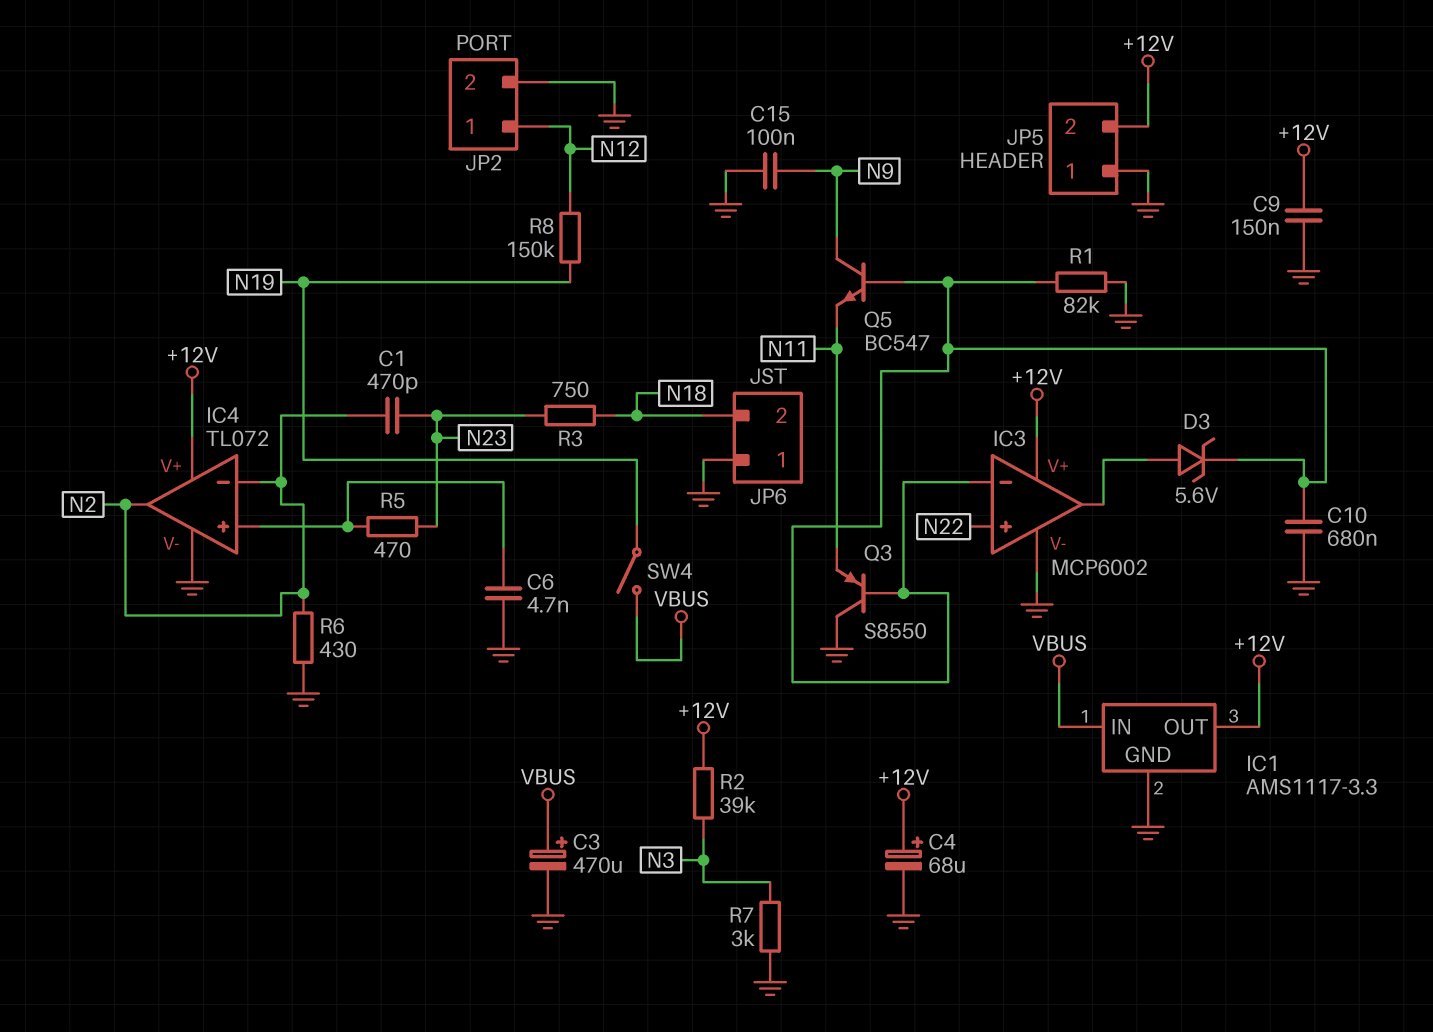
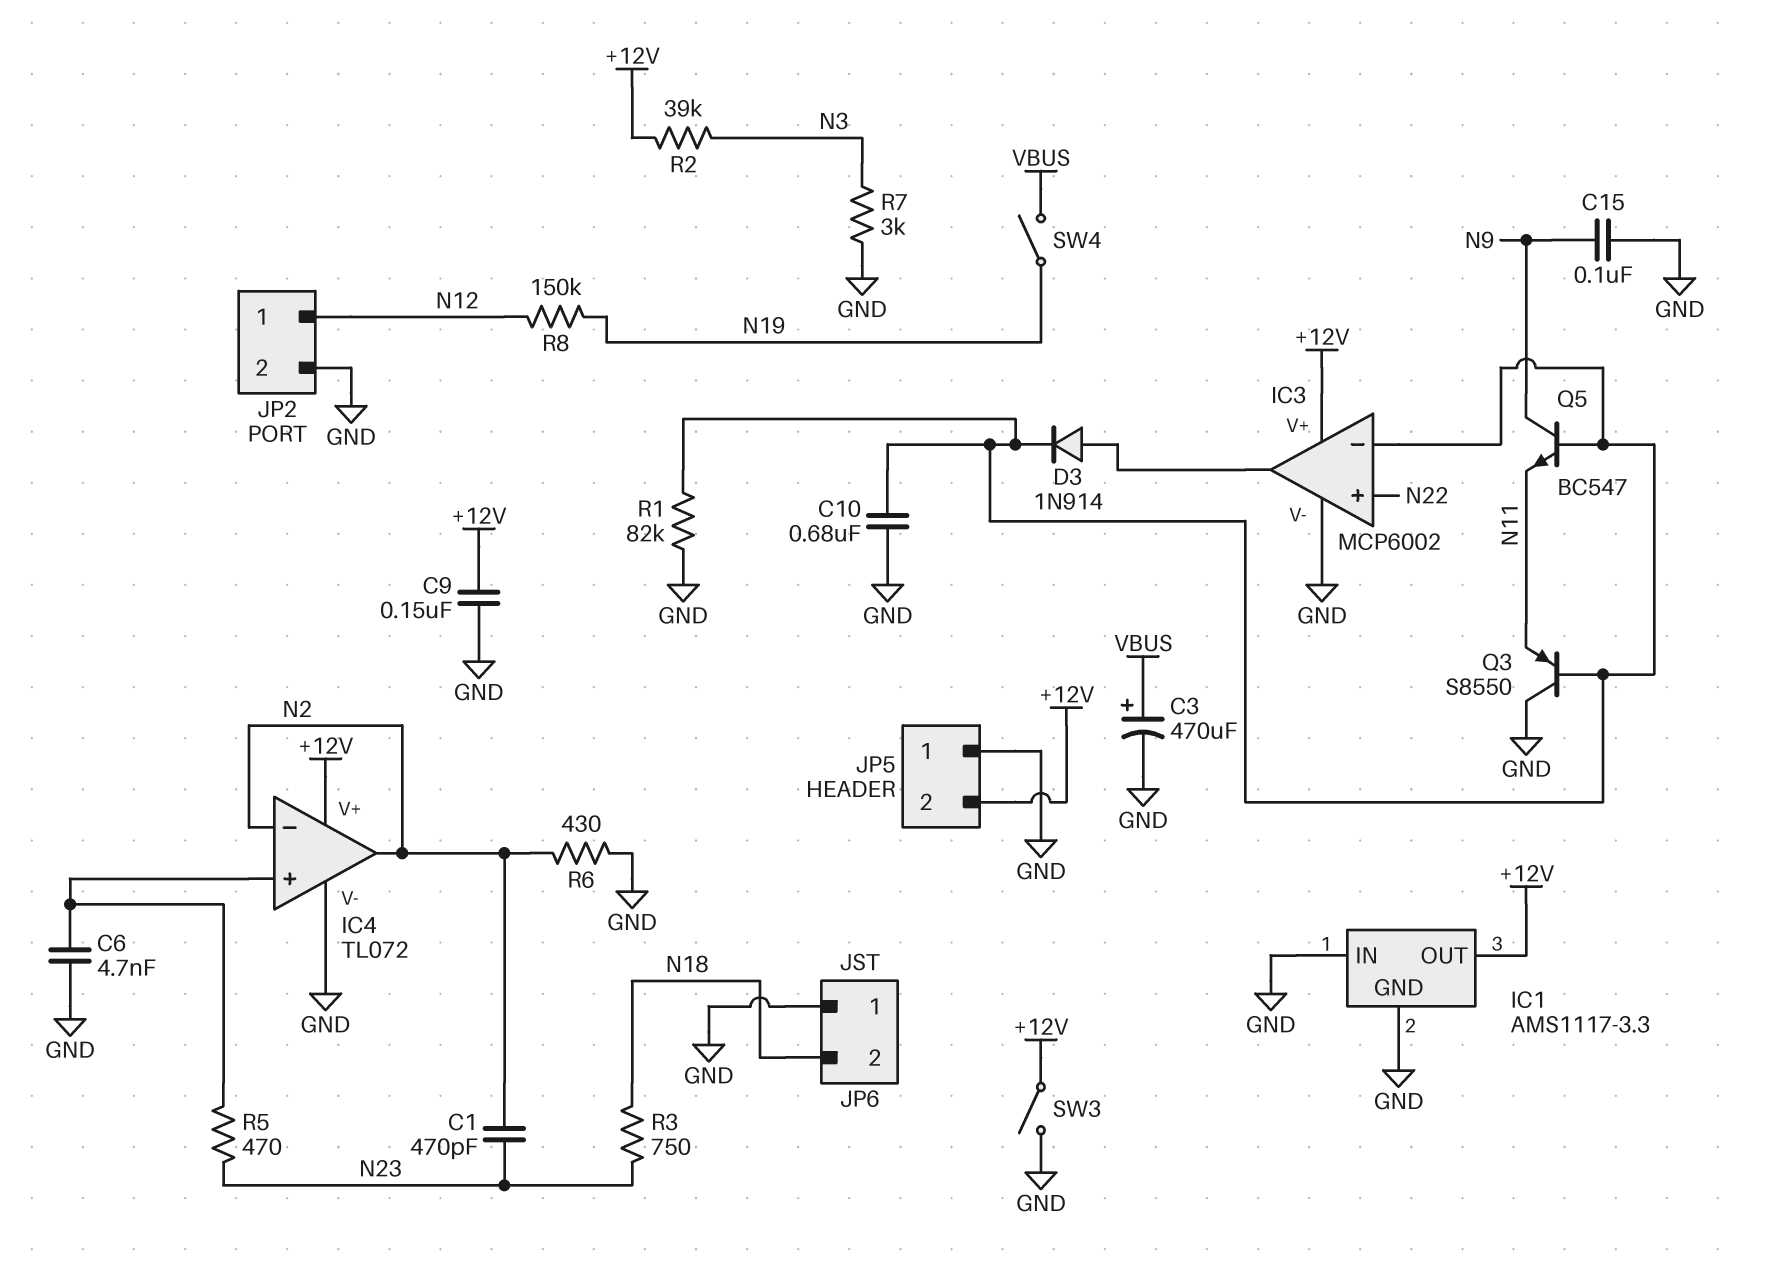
C4: 68uF (plus +12V, minus GND) -> none
D3: zener 5.6V (A IC3/out, K IC3/in-) -> diode 1N914 (A IC3/out, K IC3/in-)
IC1 pin IN: VBUS -> GND
SW3: none -> switch (+12V, GND)

